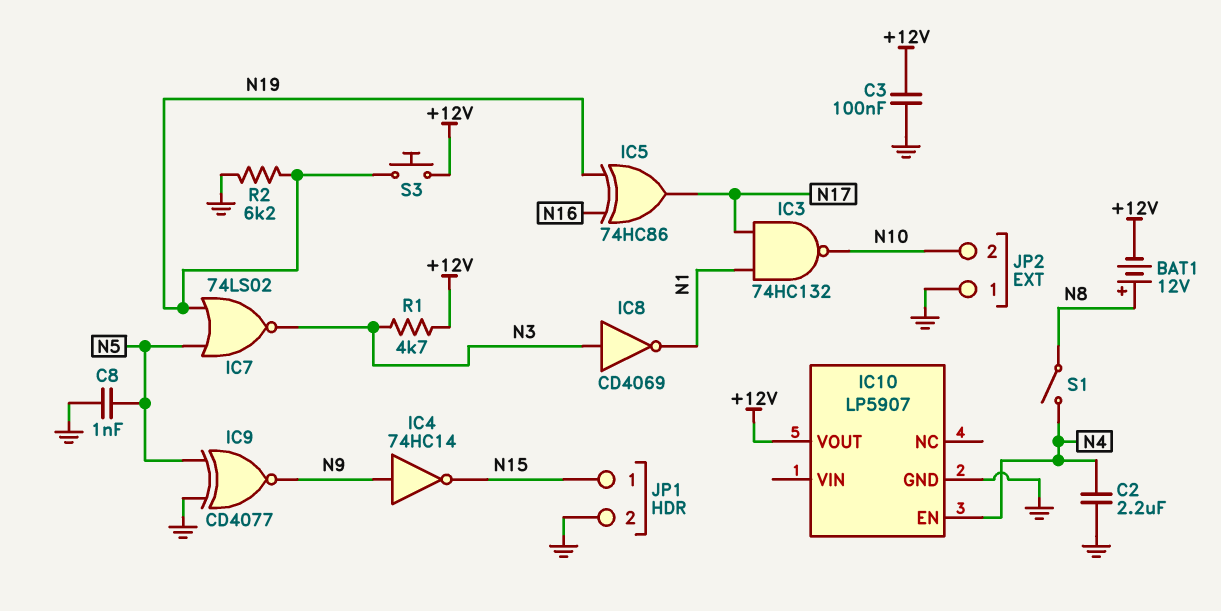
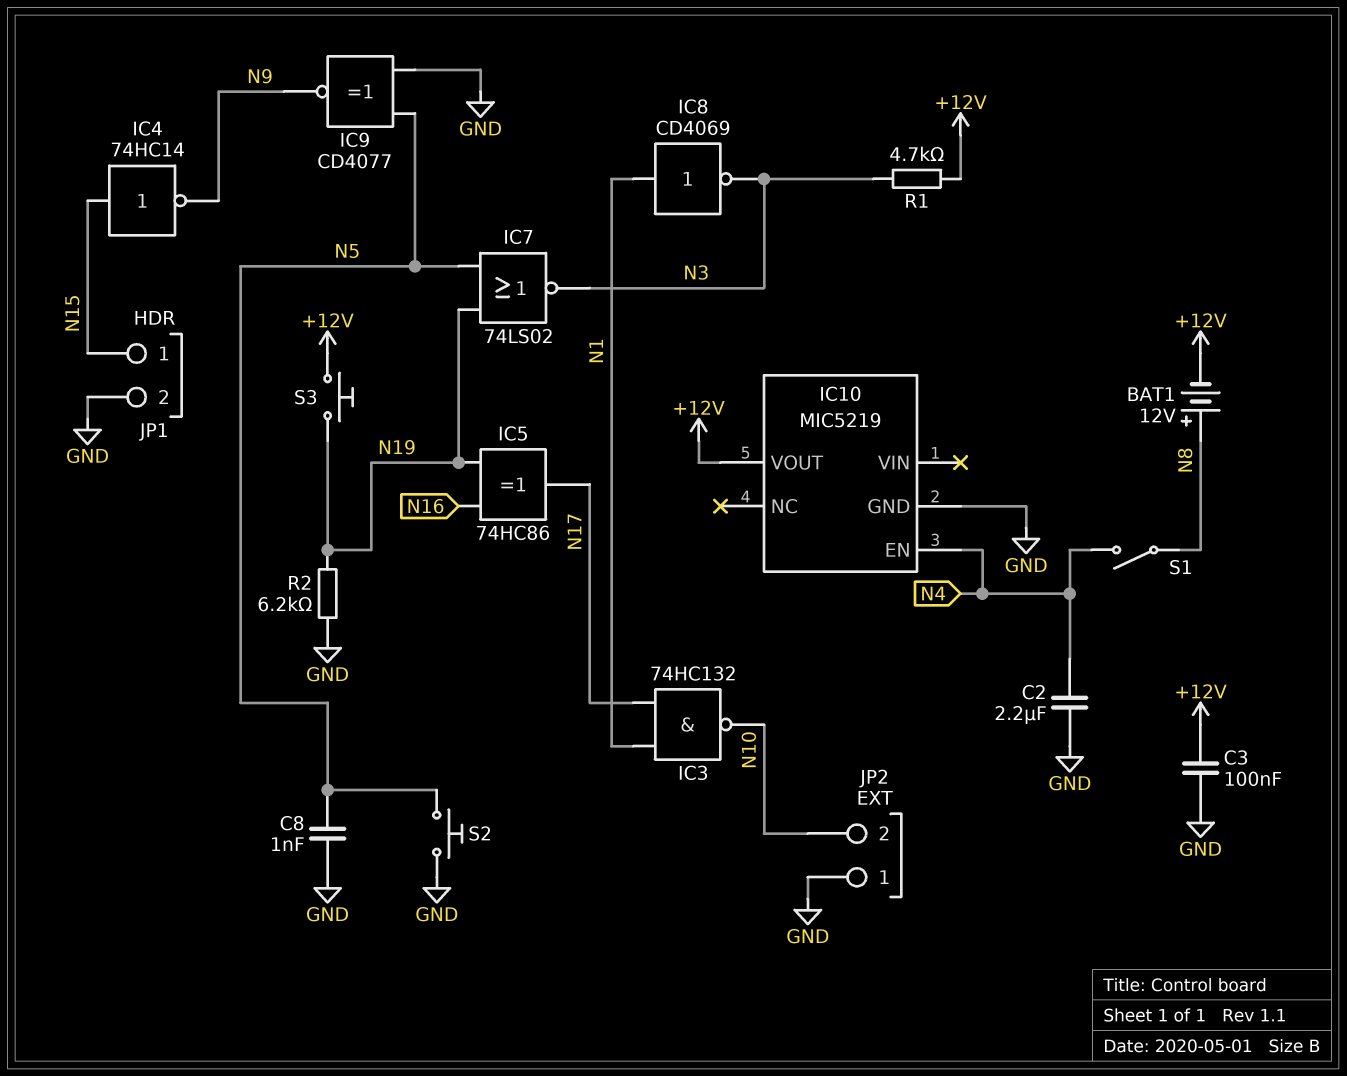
IC4: NOT 74HC14 (in N9, out N15) -> NOT 74HC14 (in N15, out N9)
IC8: NOT CD4069 (in N3, out N1) -> NOT CD4069 (in N1, out N3)
IC10: LP5907 -> MIC5219
S2: none -> button (GND, N5)

